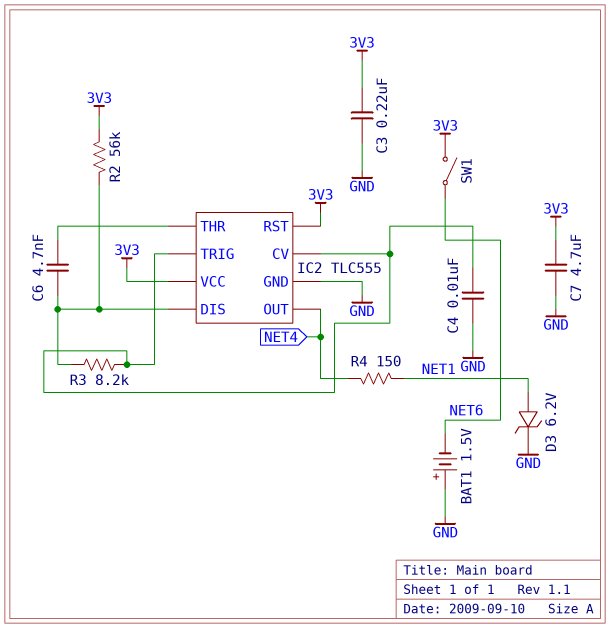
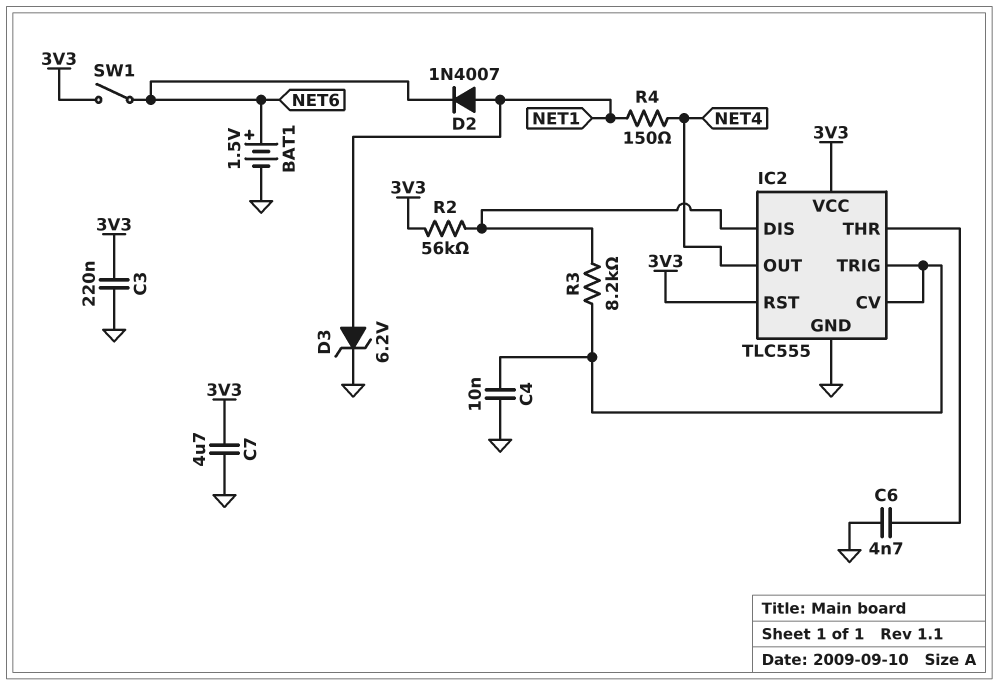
BAT1: 1.5V (plus GND, minus NET6) -> 1.5V (plus NET6, minus GND)
C6: 4.7nF (IC2/DIS, IC2/THR) -> 4.7nF (GND, IC2/THR)
D2: none -> diode 1N4007 (A NET1, K NET6)

